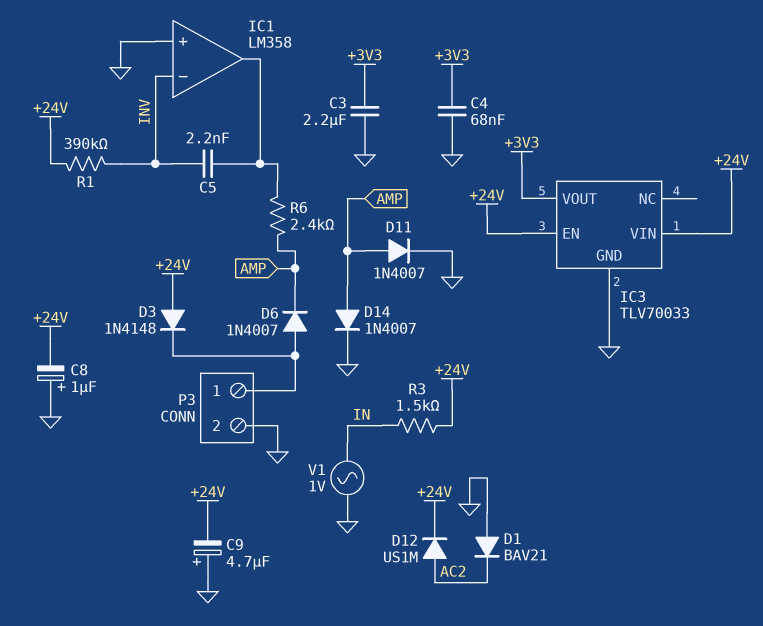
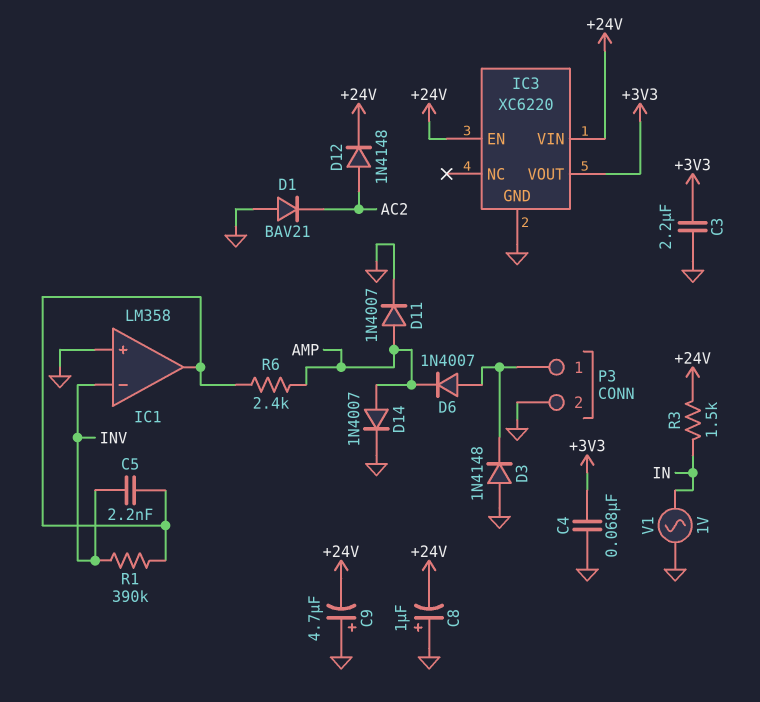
D3: diode 1N4148 (A +24V, K P3/1) -> diode 1N4148 (A GND, K P3/1)
D12: diode US1M (A AC2, K +24V) -> diode 1N4148 (A AC2, K +24V)
IC3: TLV70033 -> XC6220
R1: 390k (+24V, INV) -> 390k (IC1/out, INV)

